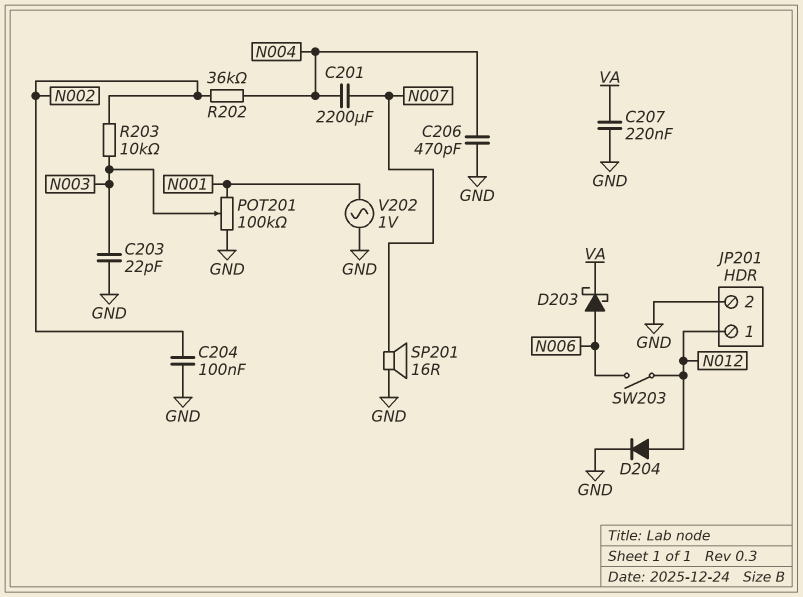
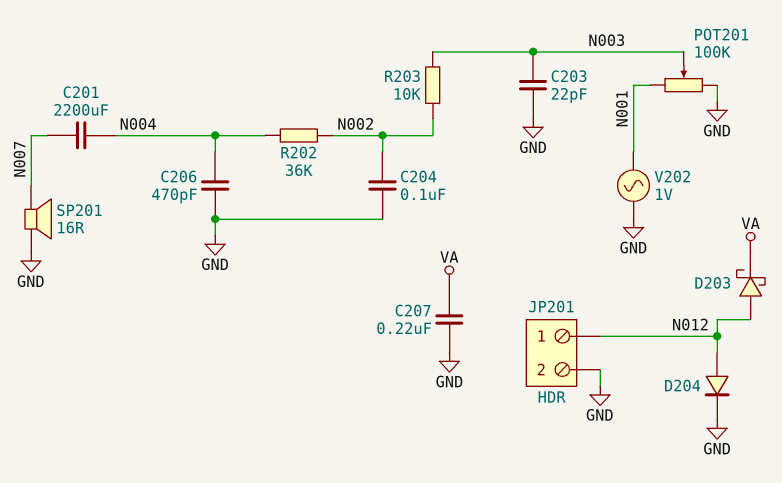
D203: schottky (A N006, K VA) -> schottky (A N012, K VA)
SW203: switch (N006, N012) -> none

